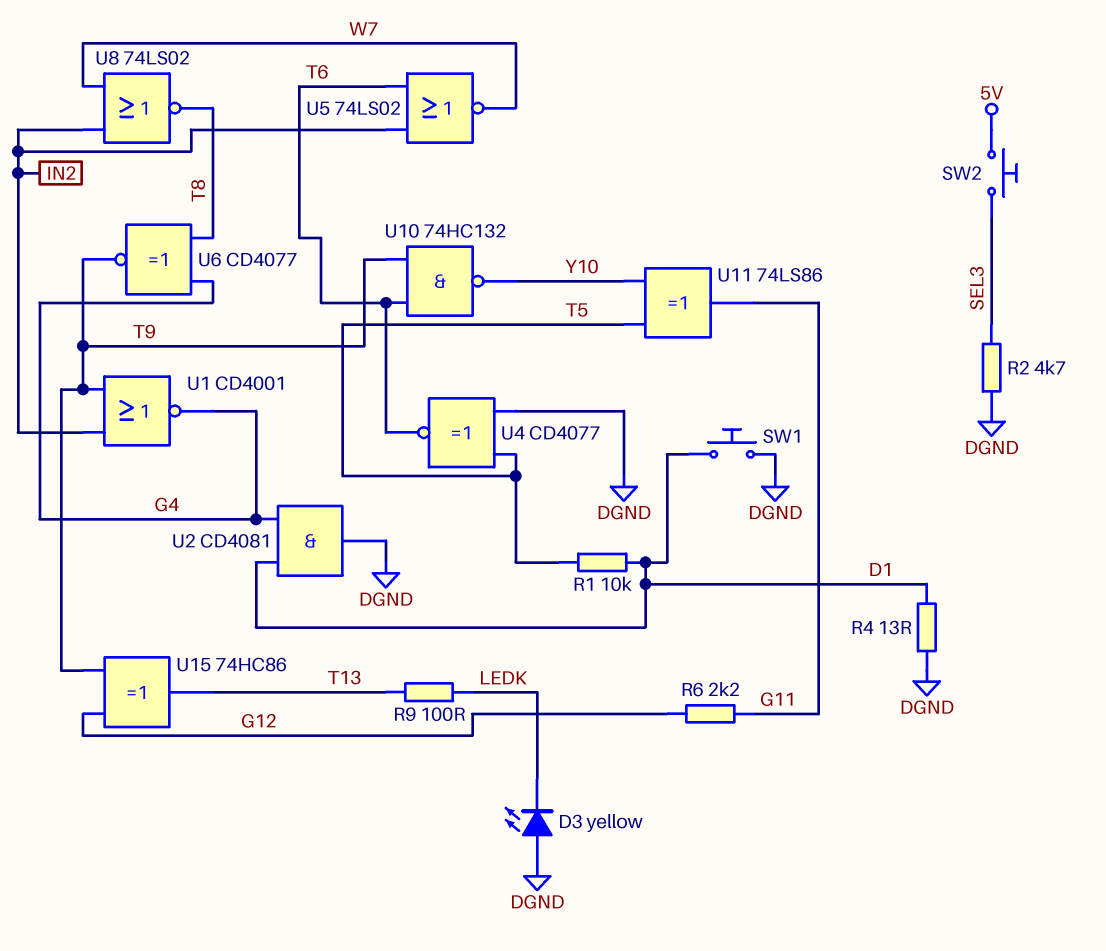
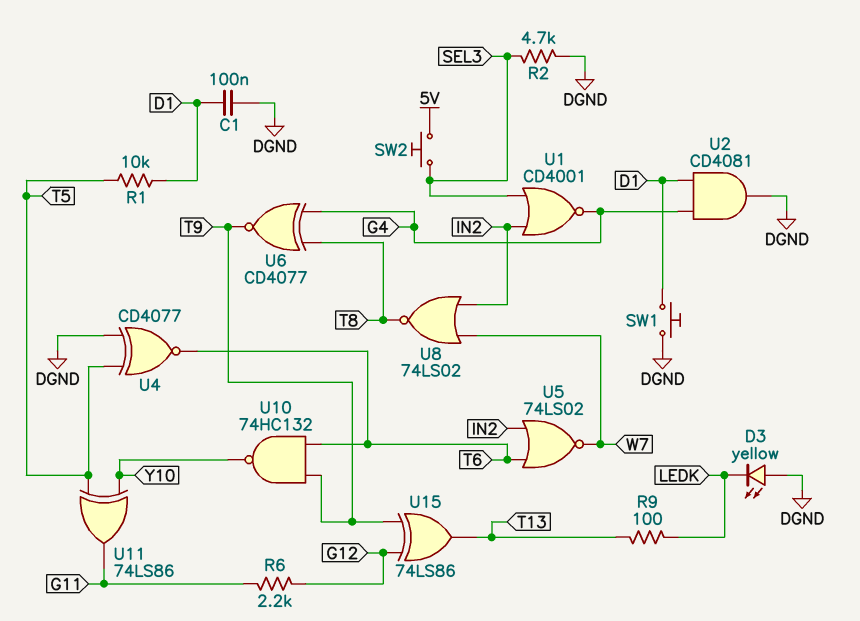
C1: none -> 100nF (D1, DGND)
R4: 13 (D1, DGND) -> none
U1: NOR CD4001 (in IN2, in T9, out G4) -> NOR CD4001 (in IN2, in SEL3, out G4)
U15: XOR 74HC86 (in G12, in T9, out T13) -> XOR 74LS86 (in G12, in T9, out T13)

